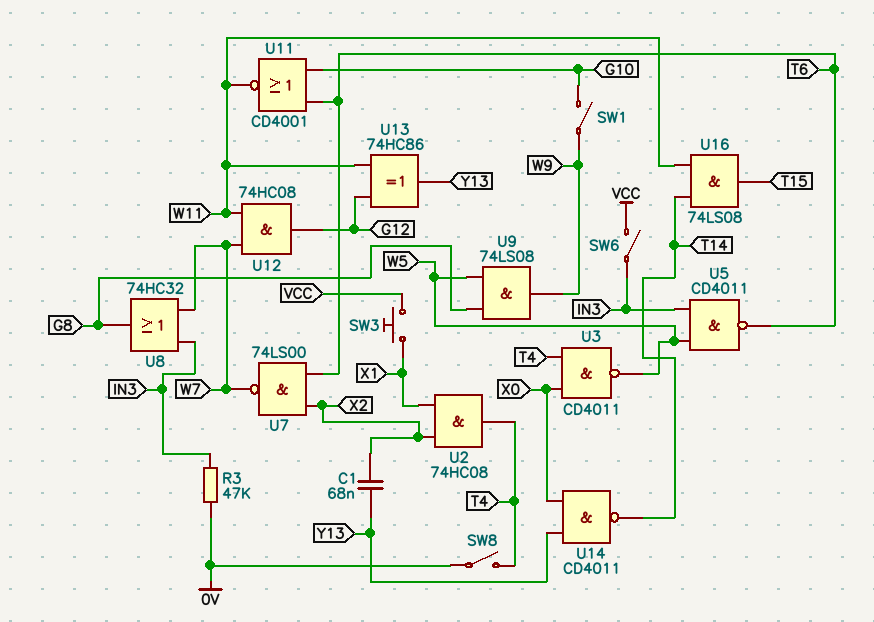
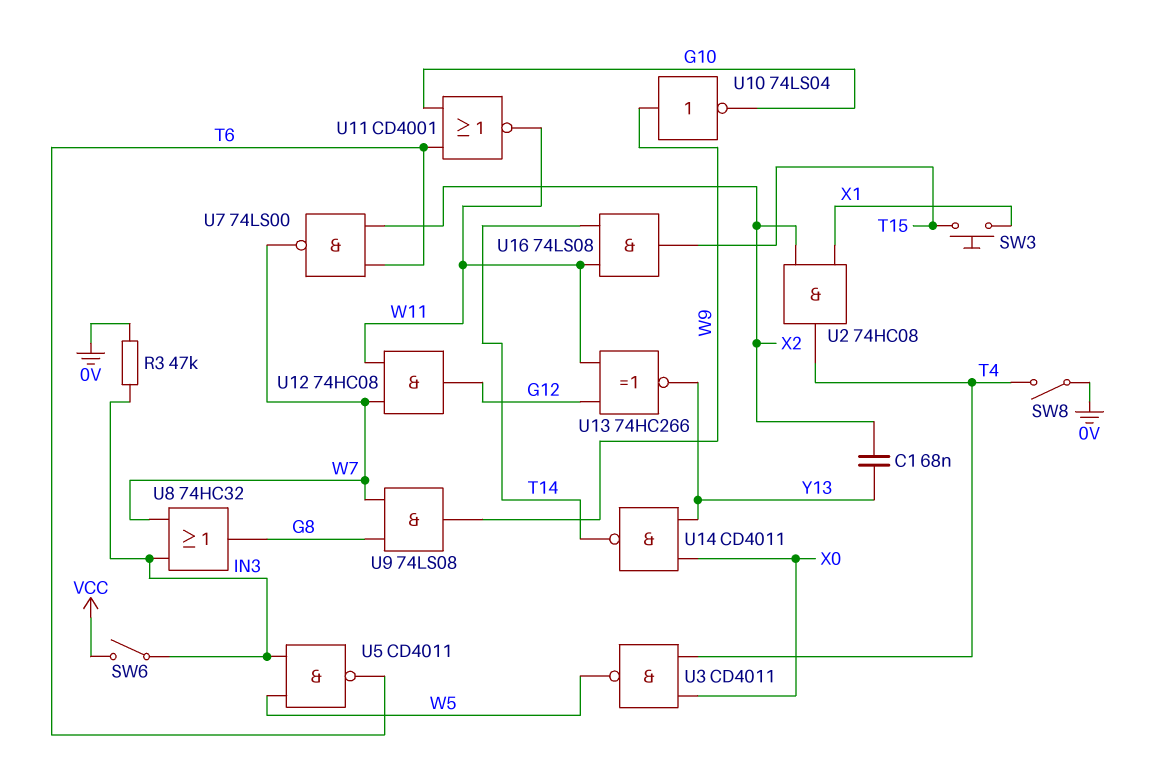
SW1: switch (G10, W9) -> none
SW3: button (VCC, X1) -> button (T15, X1)
U9: AND 74LS08 (in G8, in W5, out W9) -> AND 74LS08 (in G8, in W7, out W9)
U10: none -> NOT 74LS04 (in W9, out G10)
U13: XOR 74HC86 (in G12, in W11, out Y13) -> XNOR 74HC266 (in G12, in W11, out Y13)

